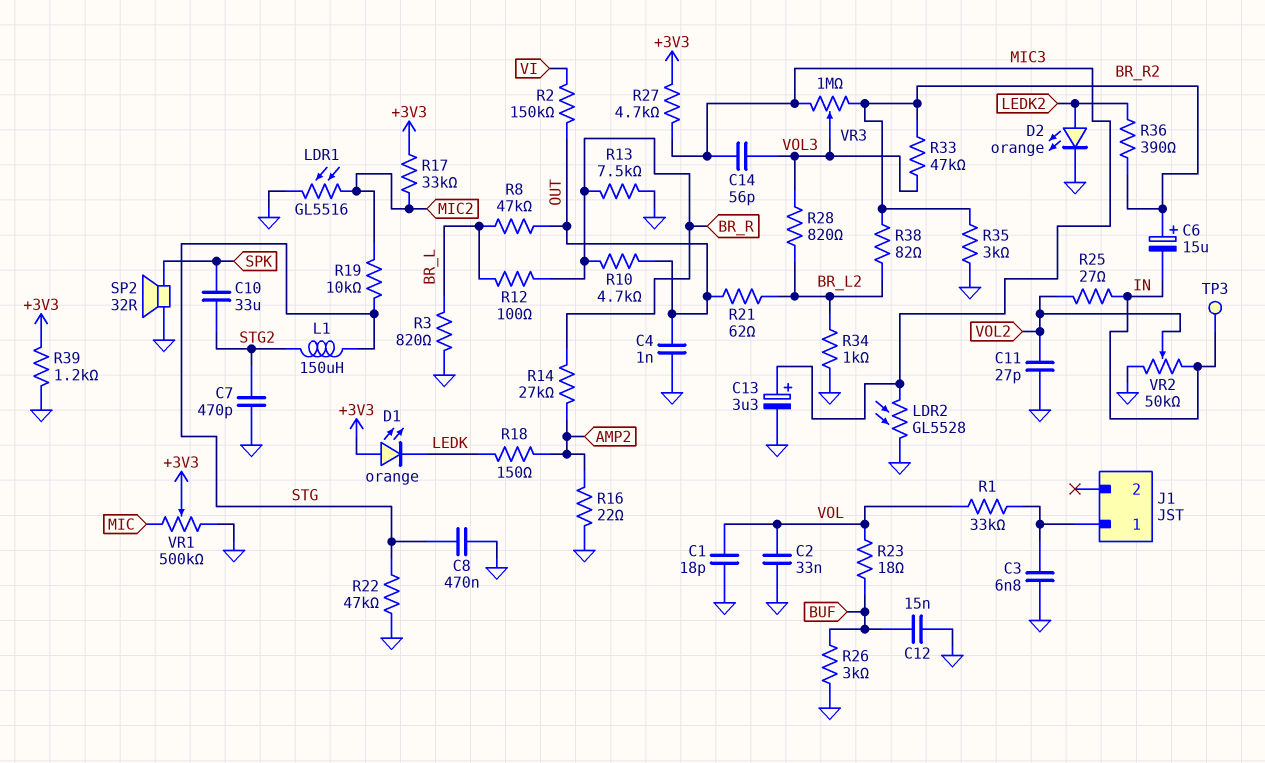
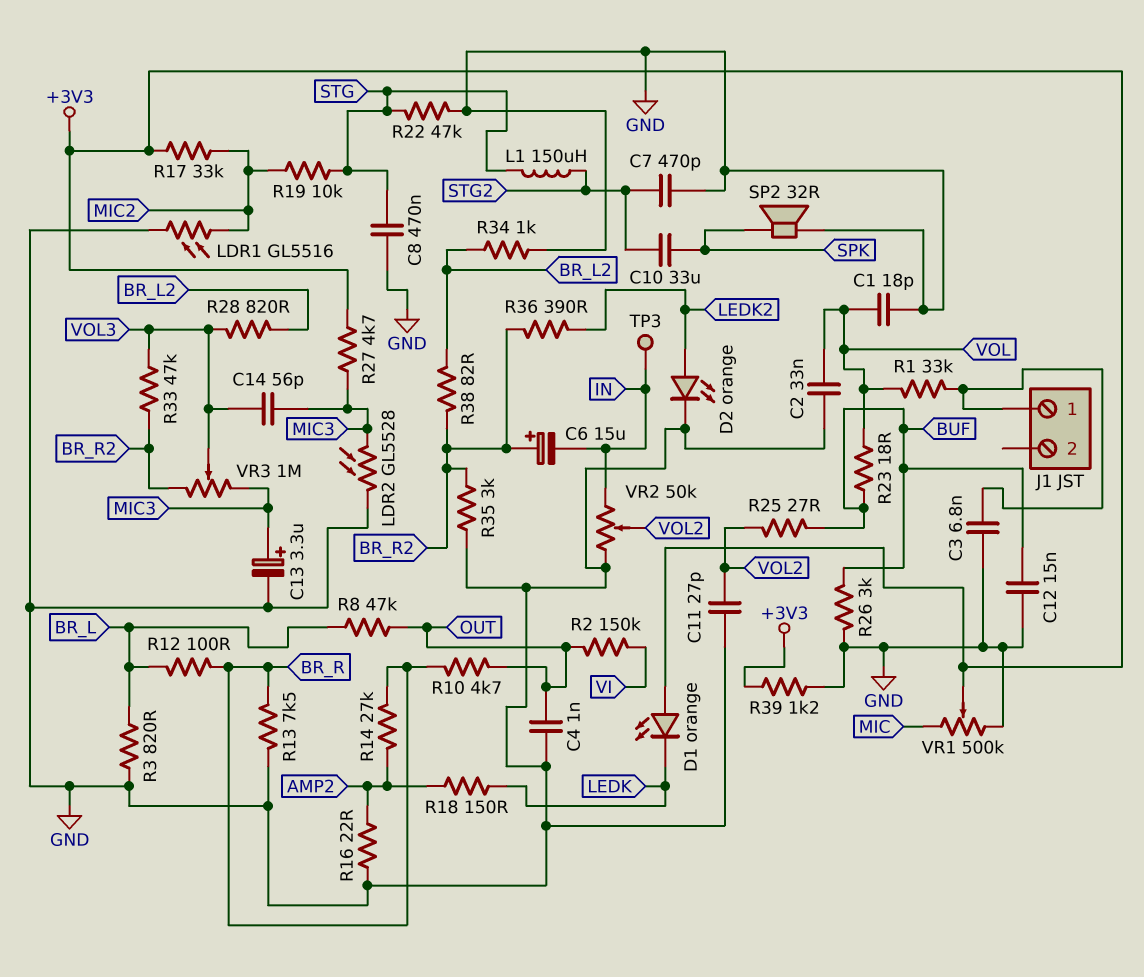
R21: 62 (BR_L2, OUT) -> none
R25: 27 (IN, VOL2) -> 27 (BUF, VOL2)

